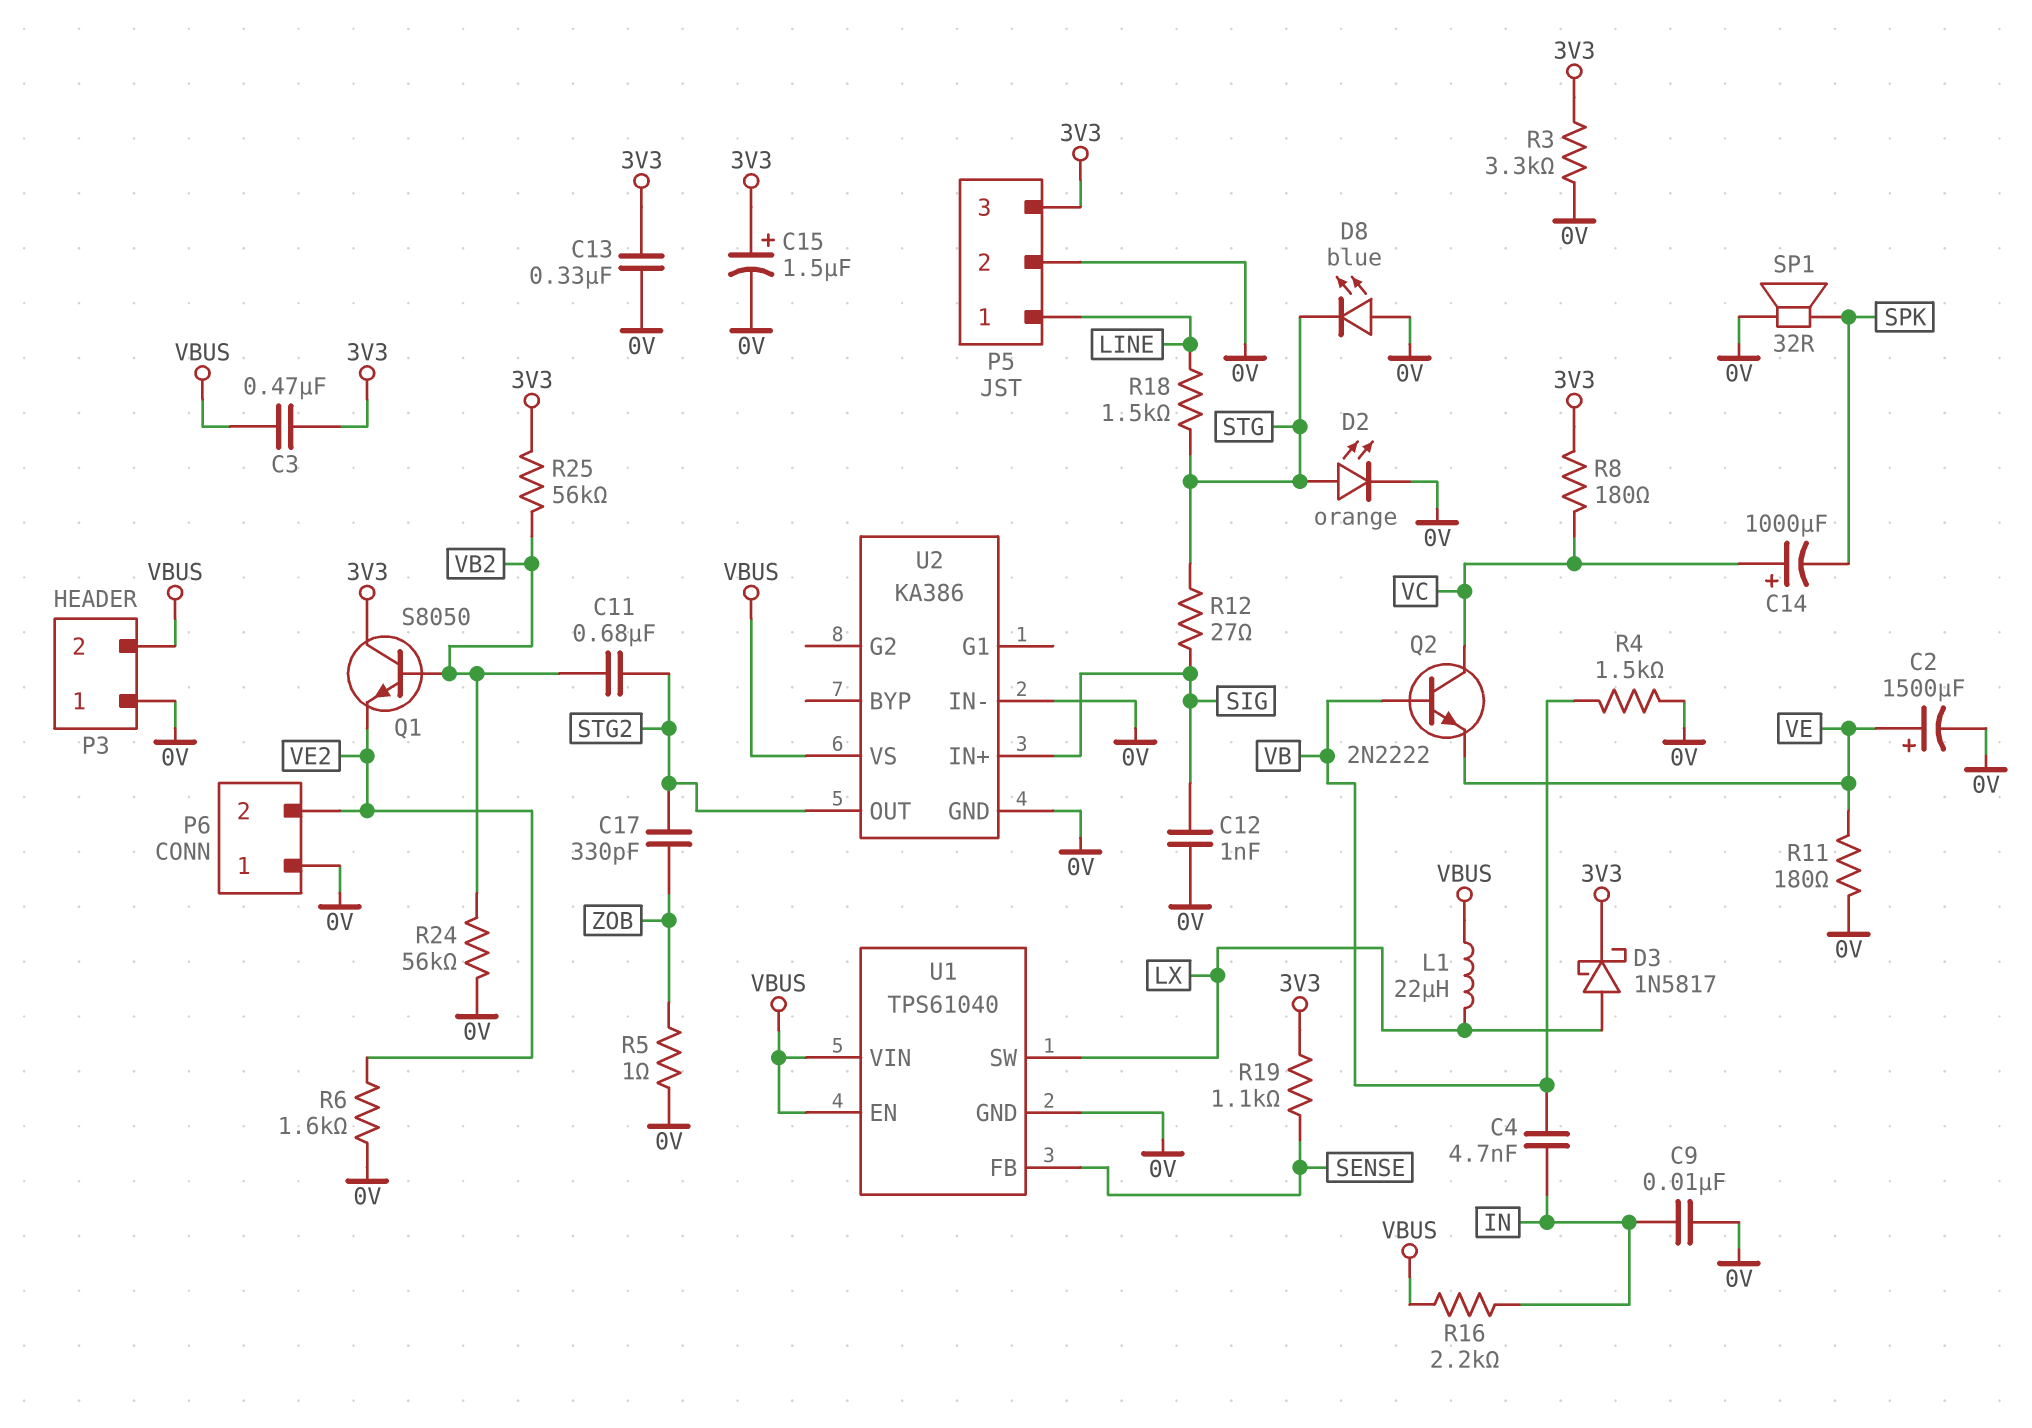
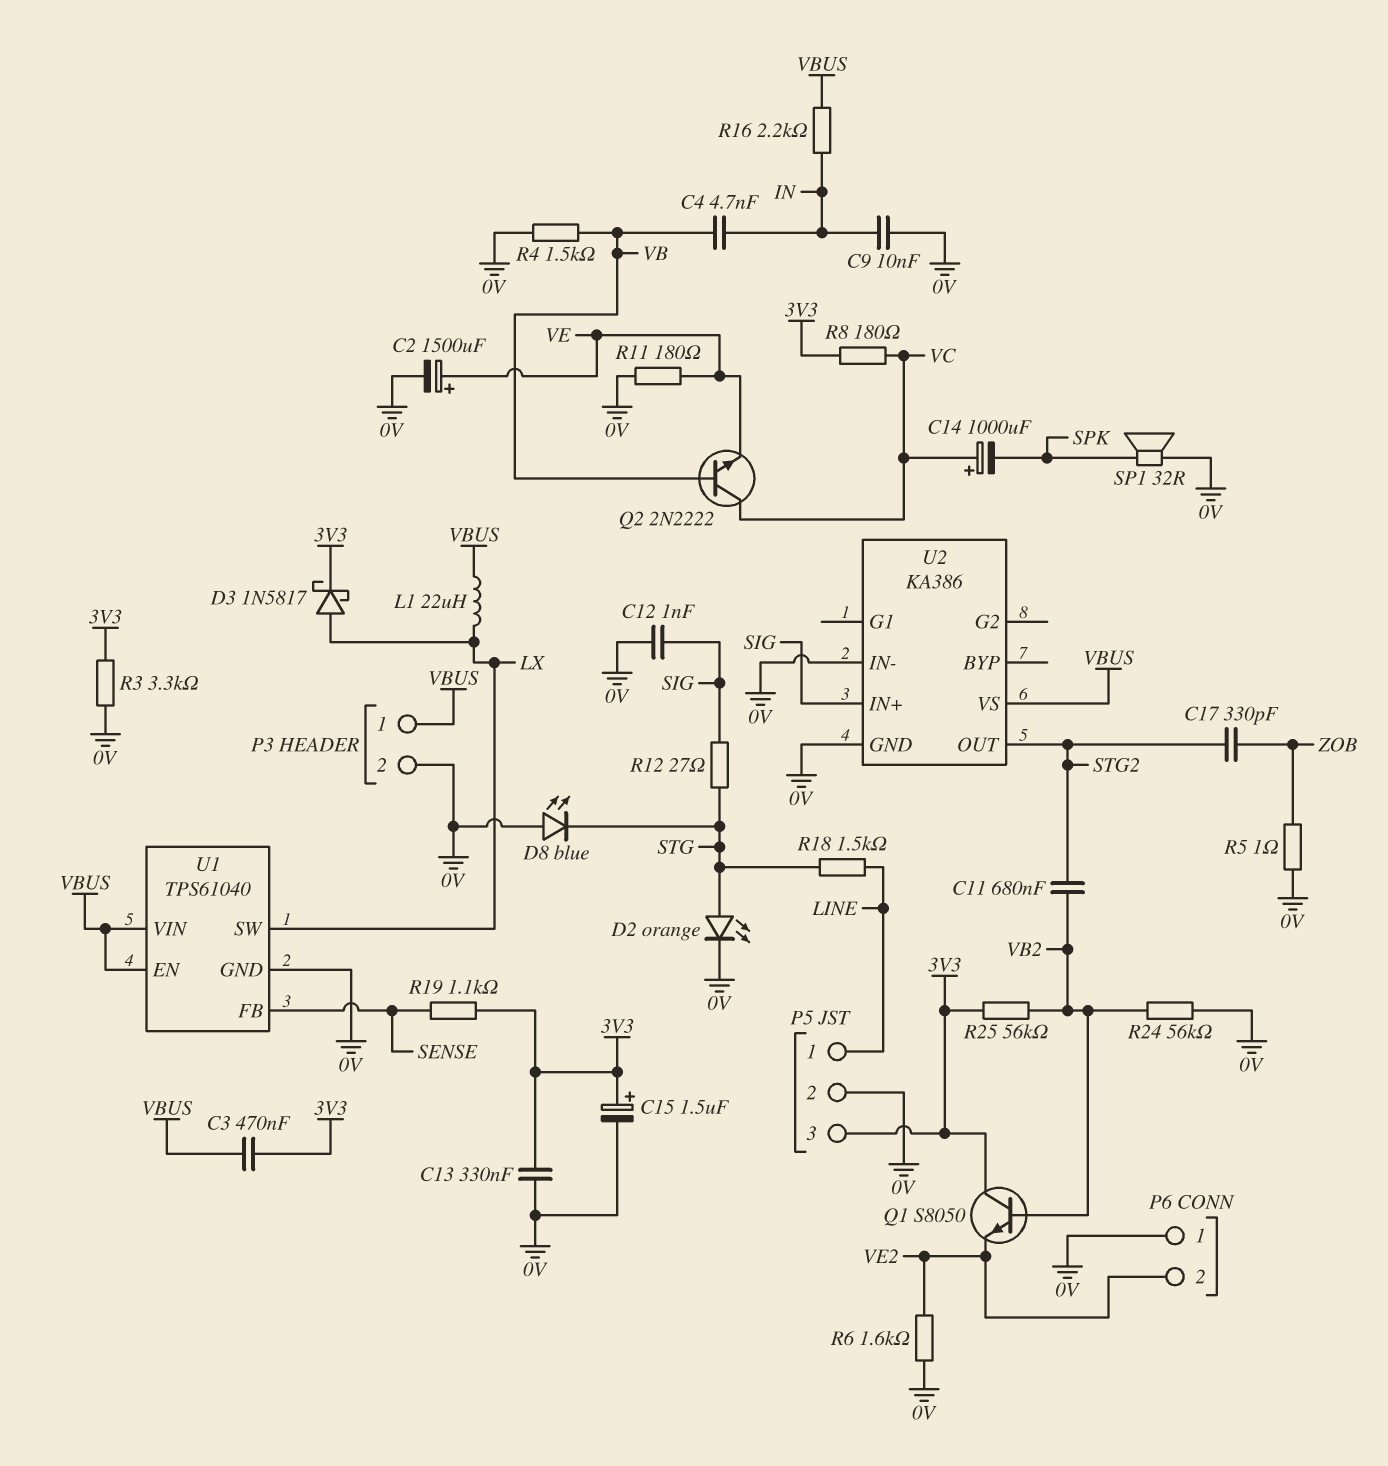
P3 pin 1: 0V -> VBUS
P3 pin 2: VBUS -> 0V

